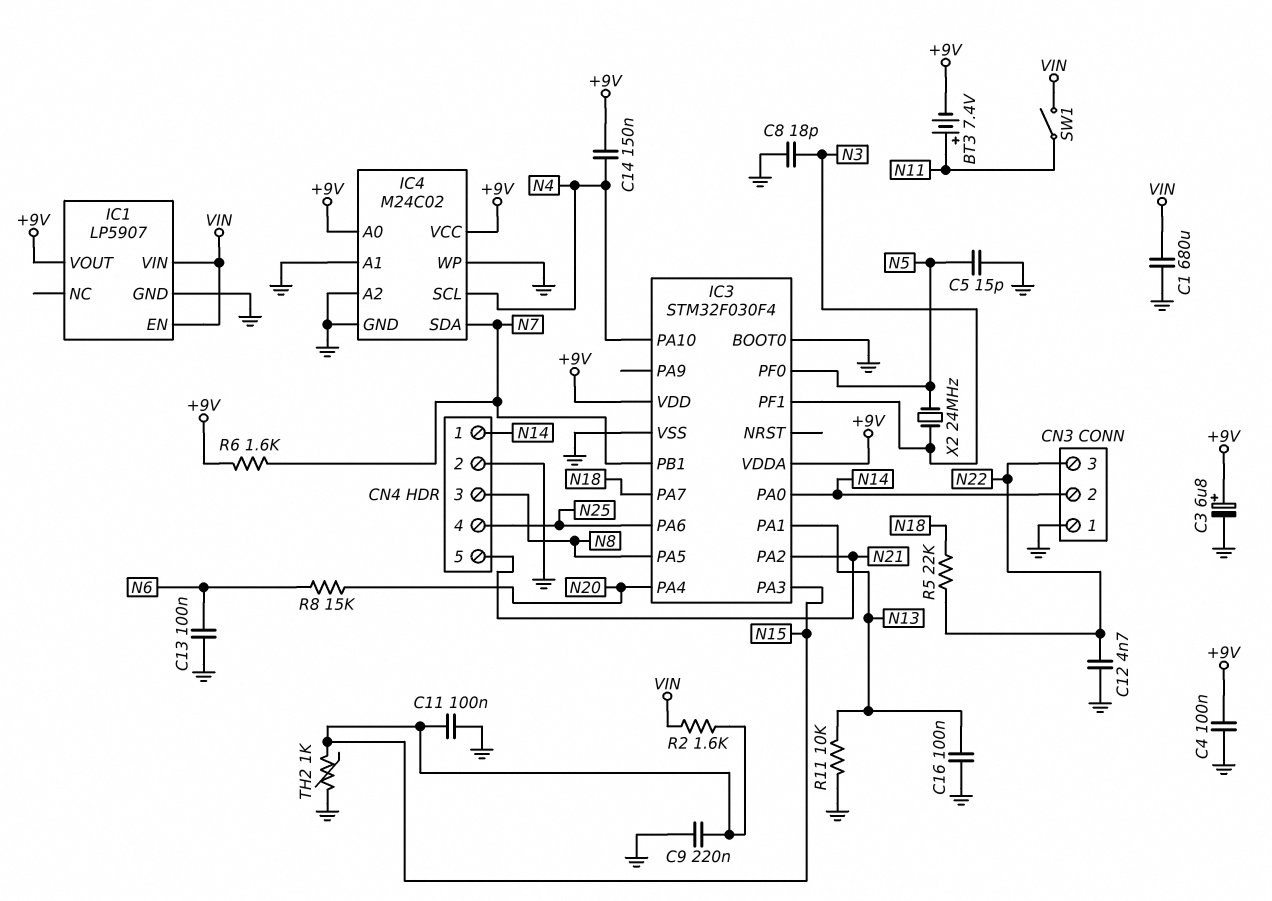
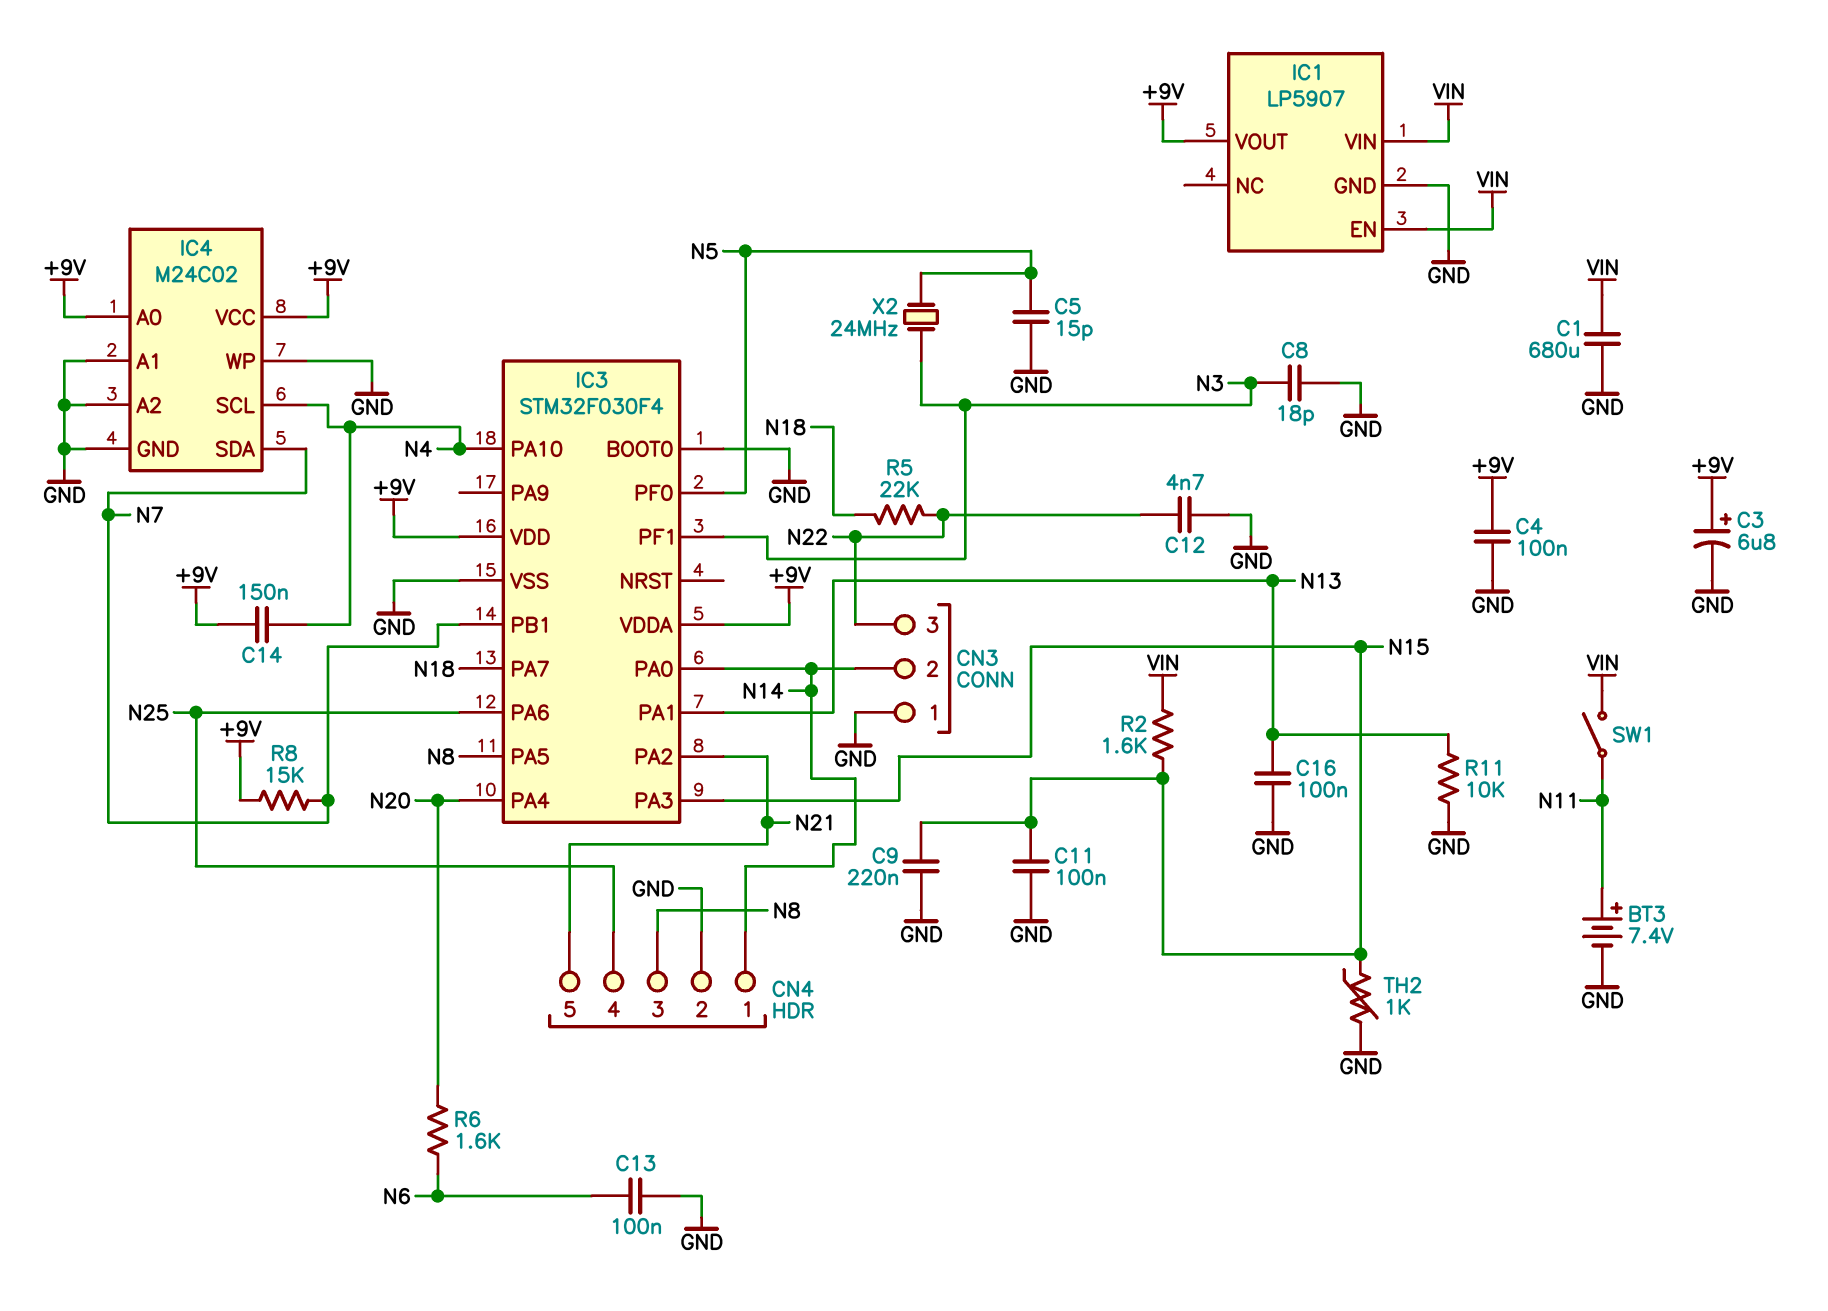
BT3: 7.4V (plus N11, minus +9V) -> 7.4V (plus N11, minus GND)
R6: 1.6k (+9V, N7) -> 1.6k (N6, N20)
R8: 15k (N6, N20) -> 15k (+9V, N7)

